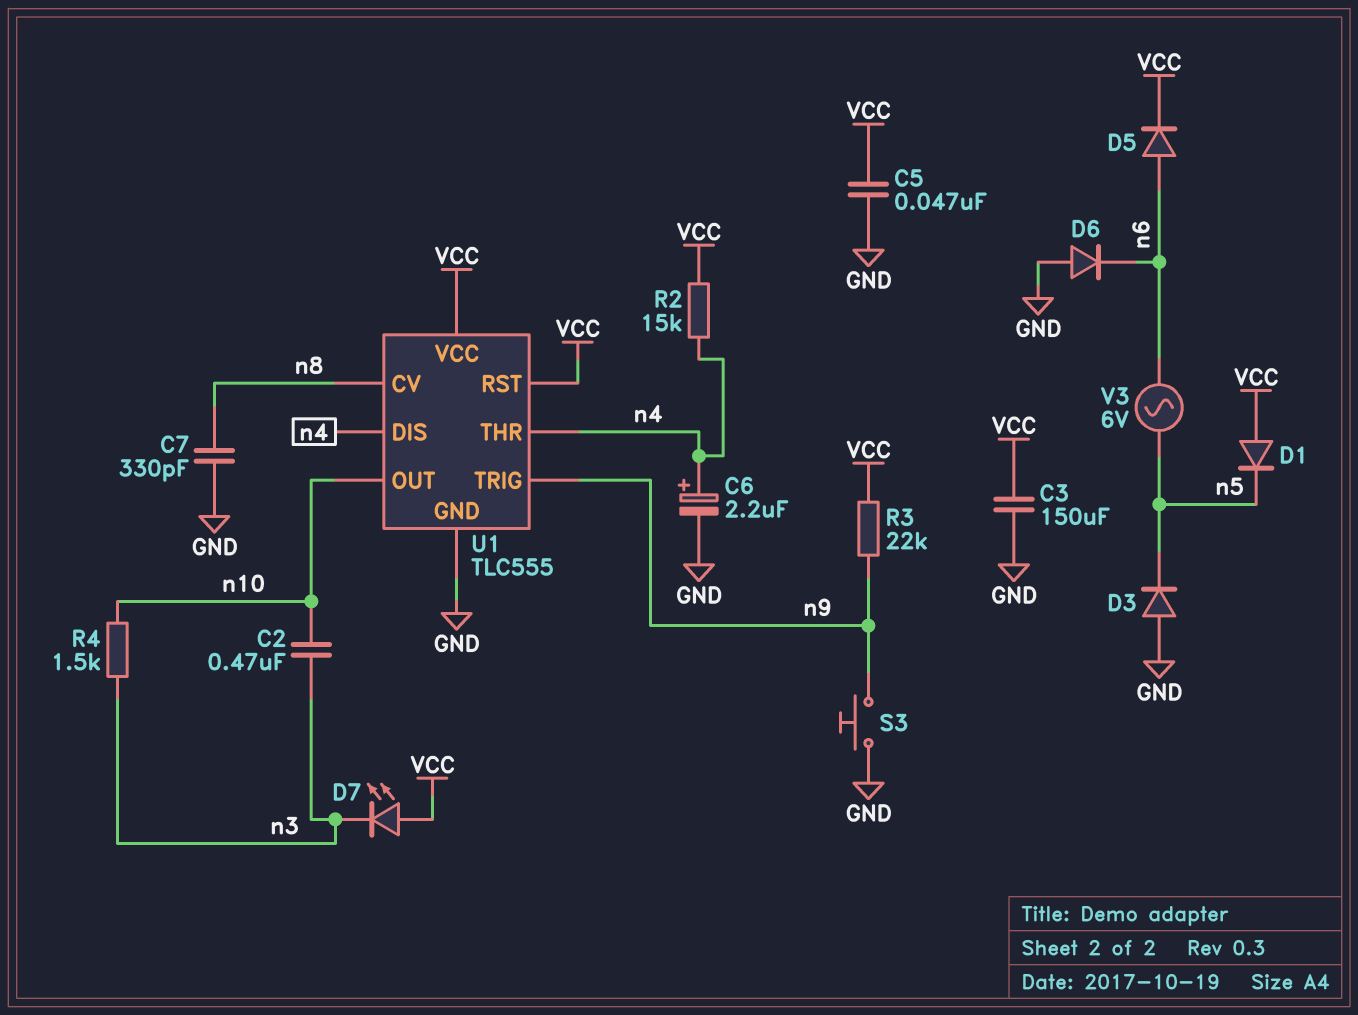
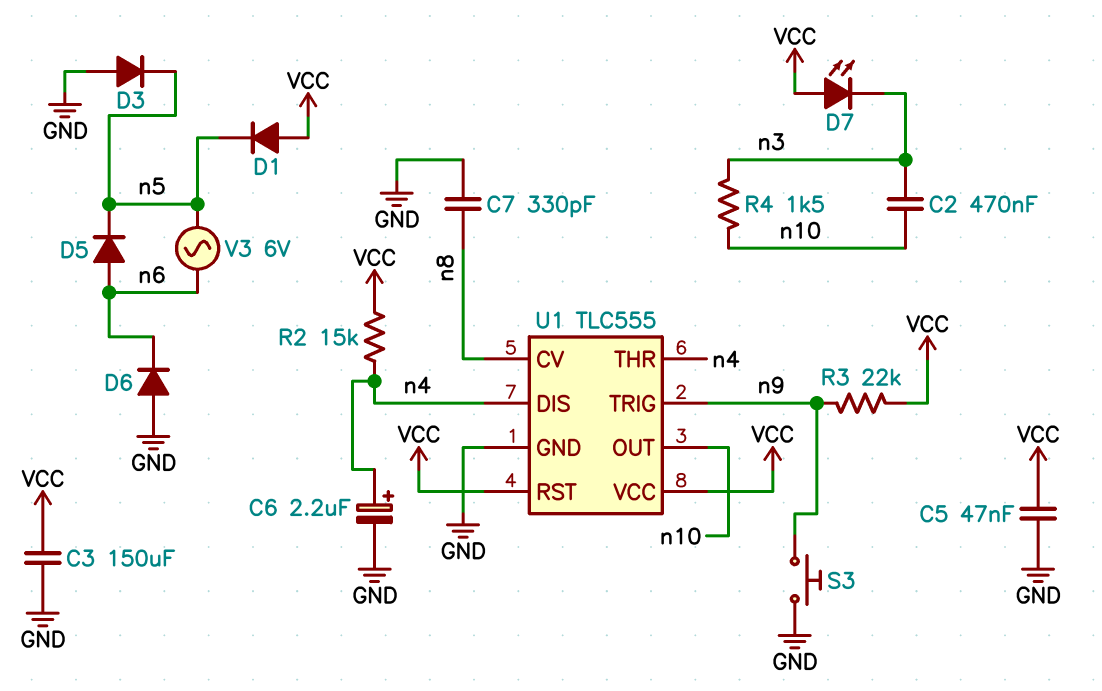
D5: diode (A n6, K VCC) -> diode (A n6, K n5)

